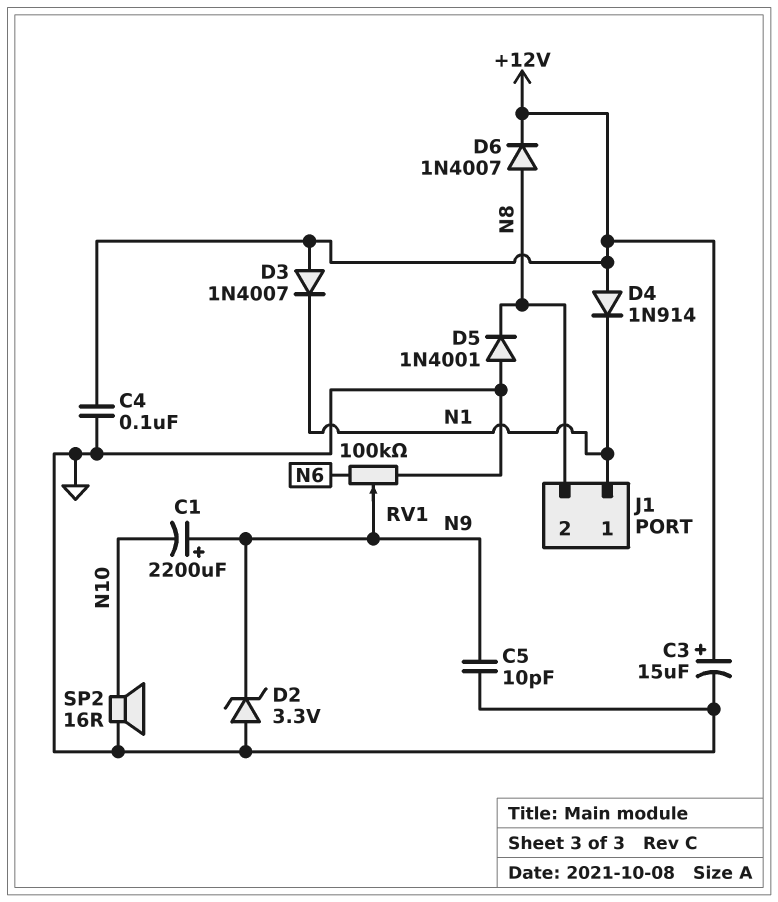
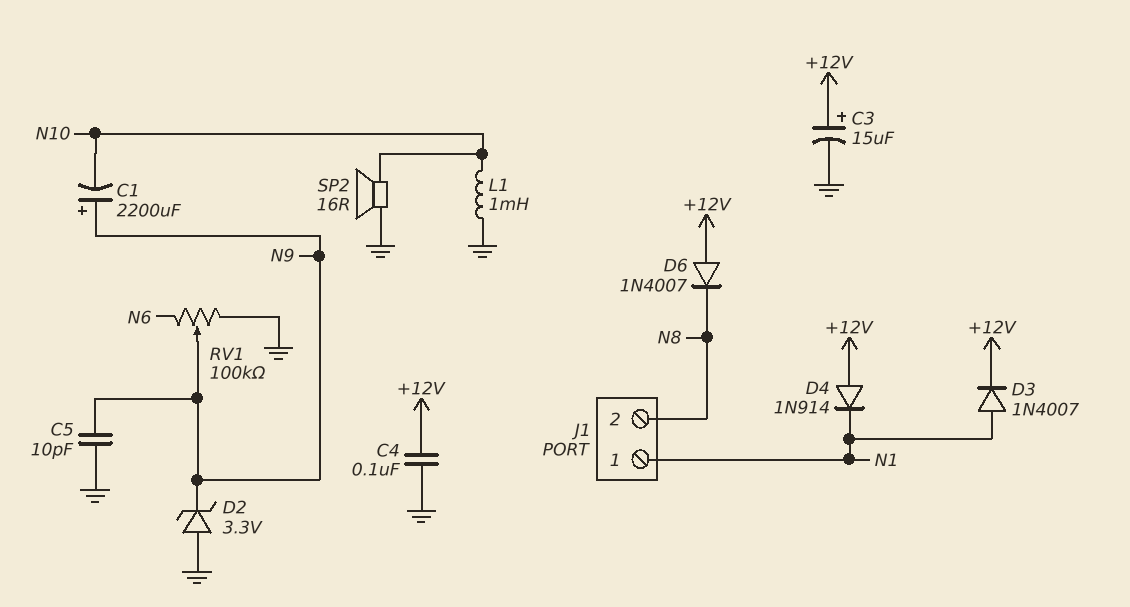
D3: diode 1N4007 (A +12V, K N1) -> diode 1N4007 (A N1, K +12V)
D5: diode 1N4001 (A GND, K N8) -> none
D6: diode 1N4007 (A N8, K +12V) -> diode 1N4007 (A +12V, K N8)
L1: none -> 1mH (GND, N10)

